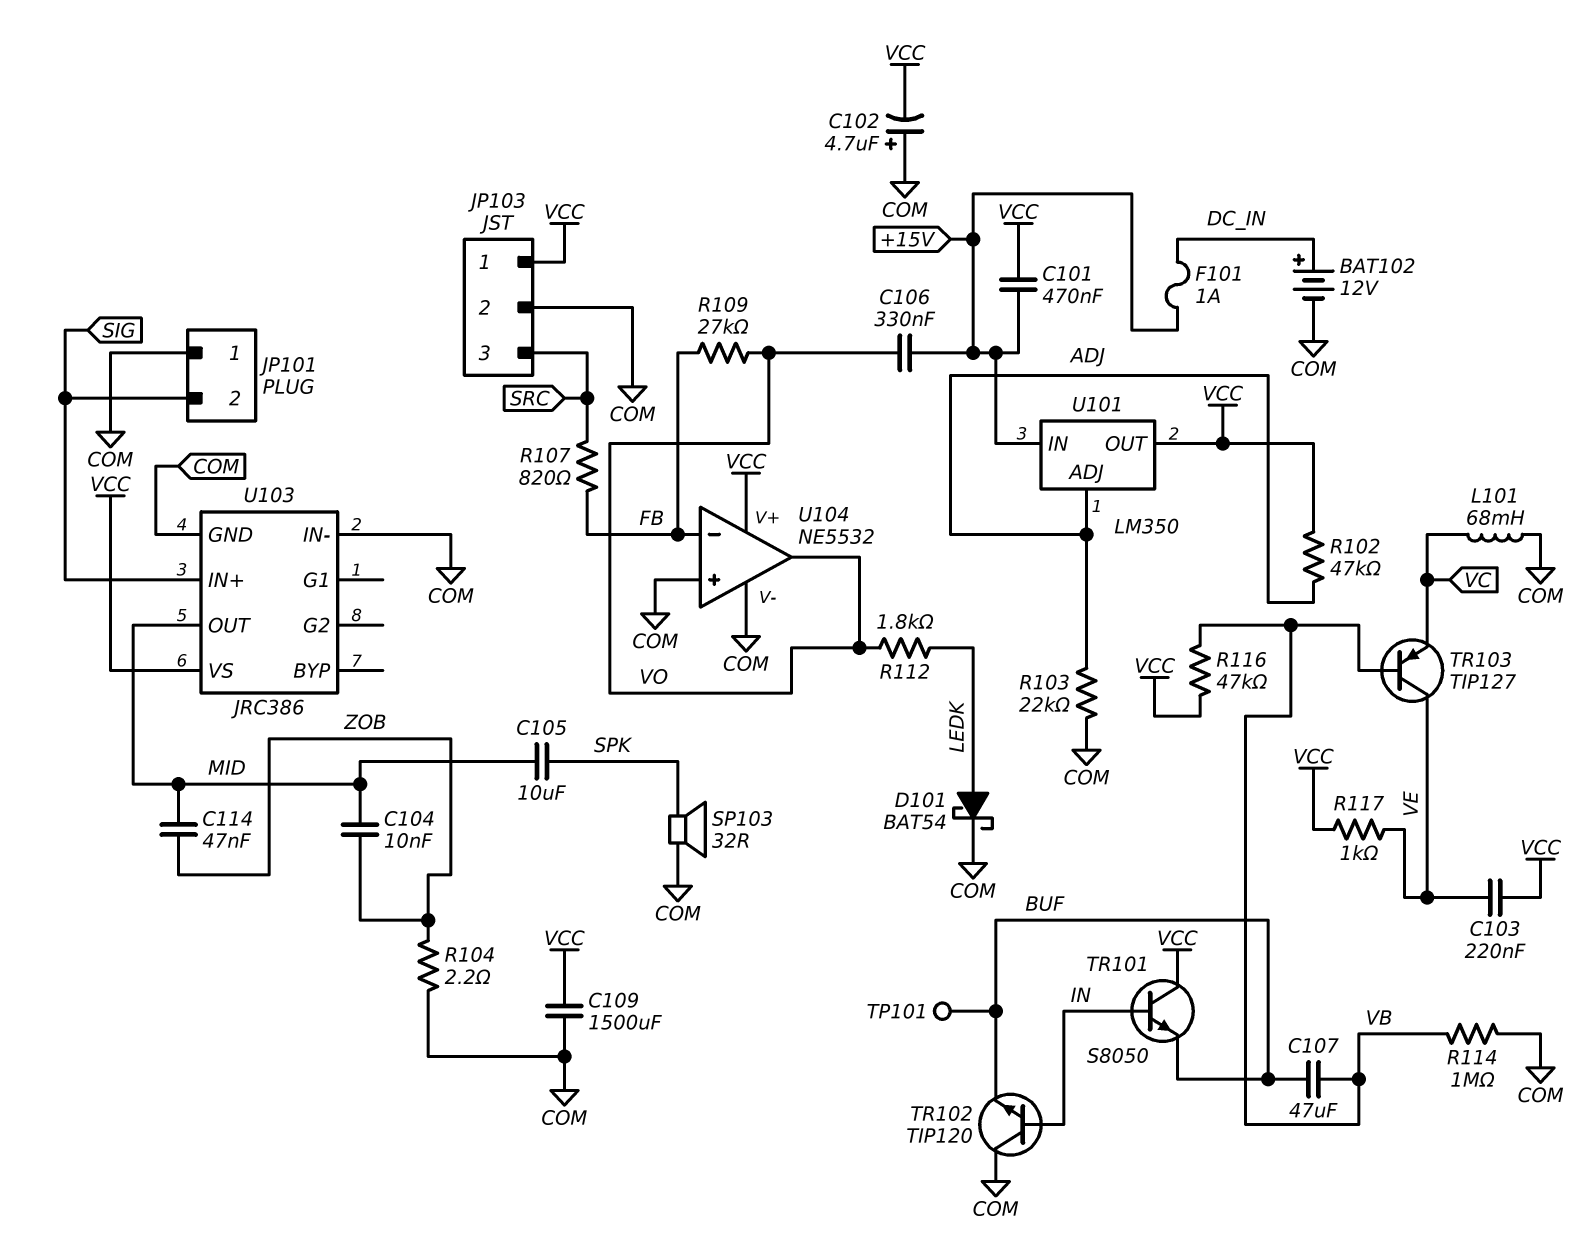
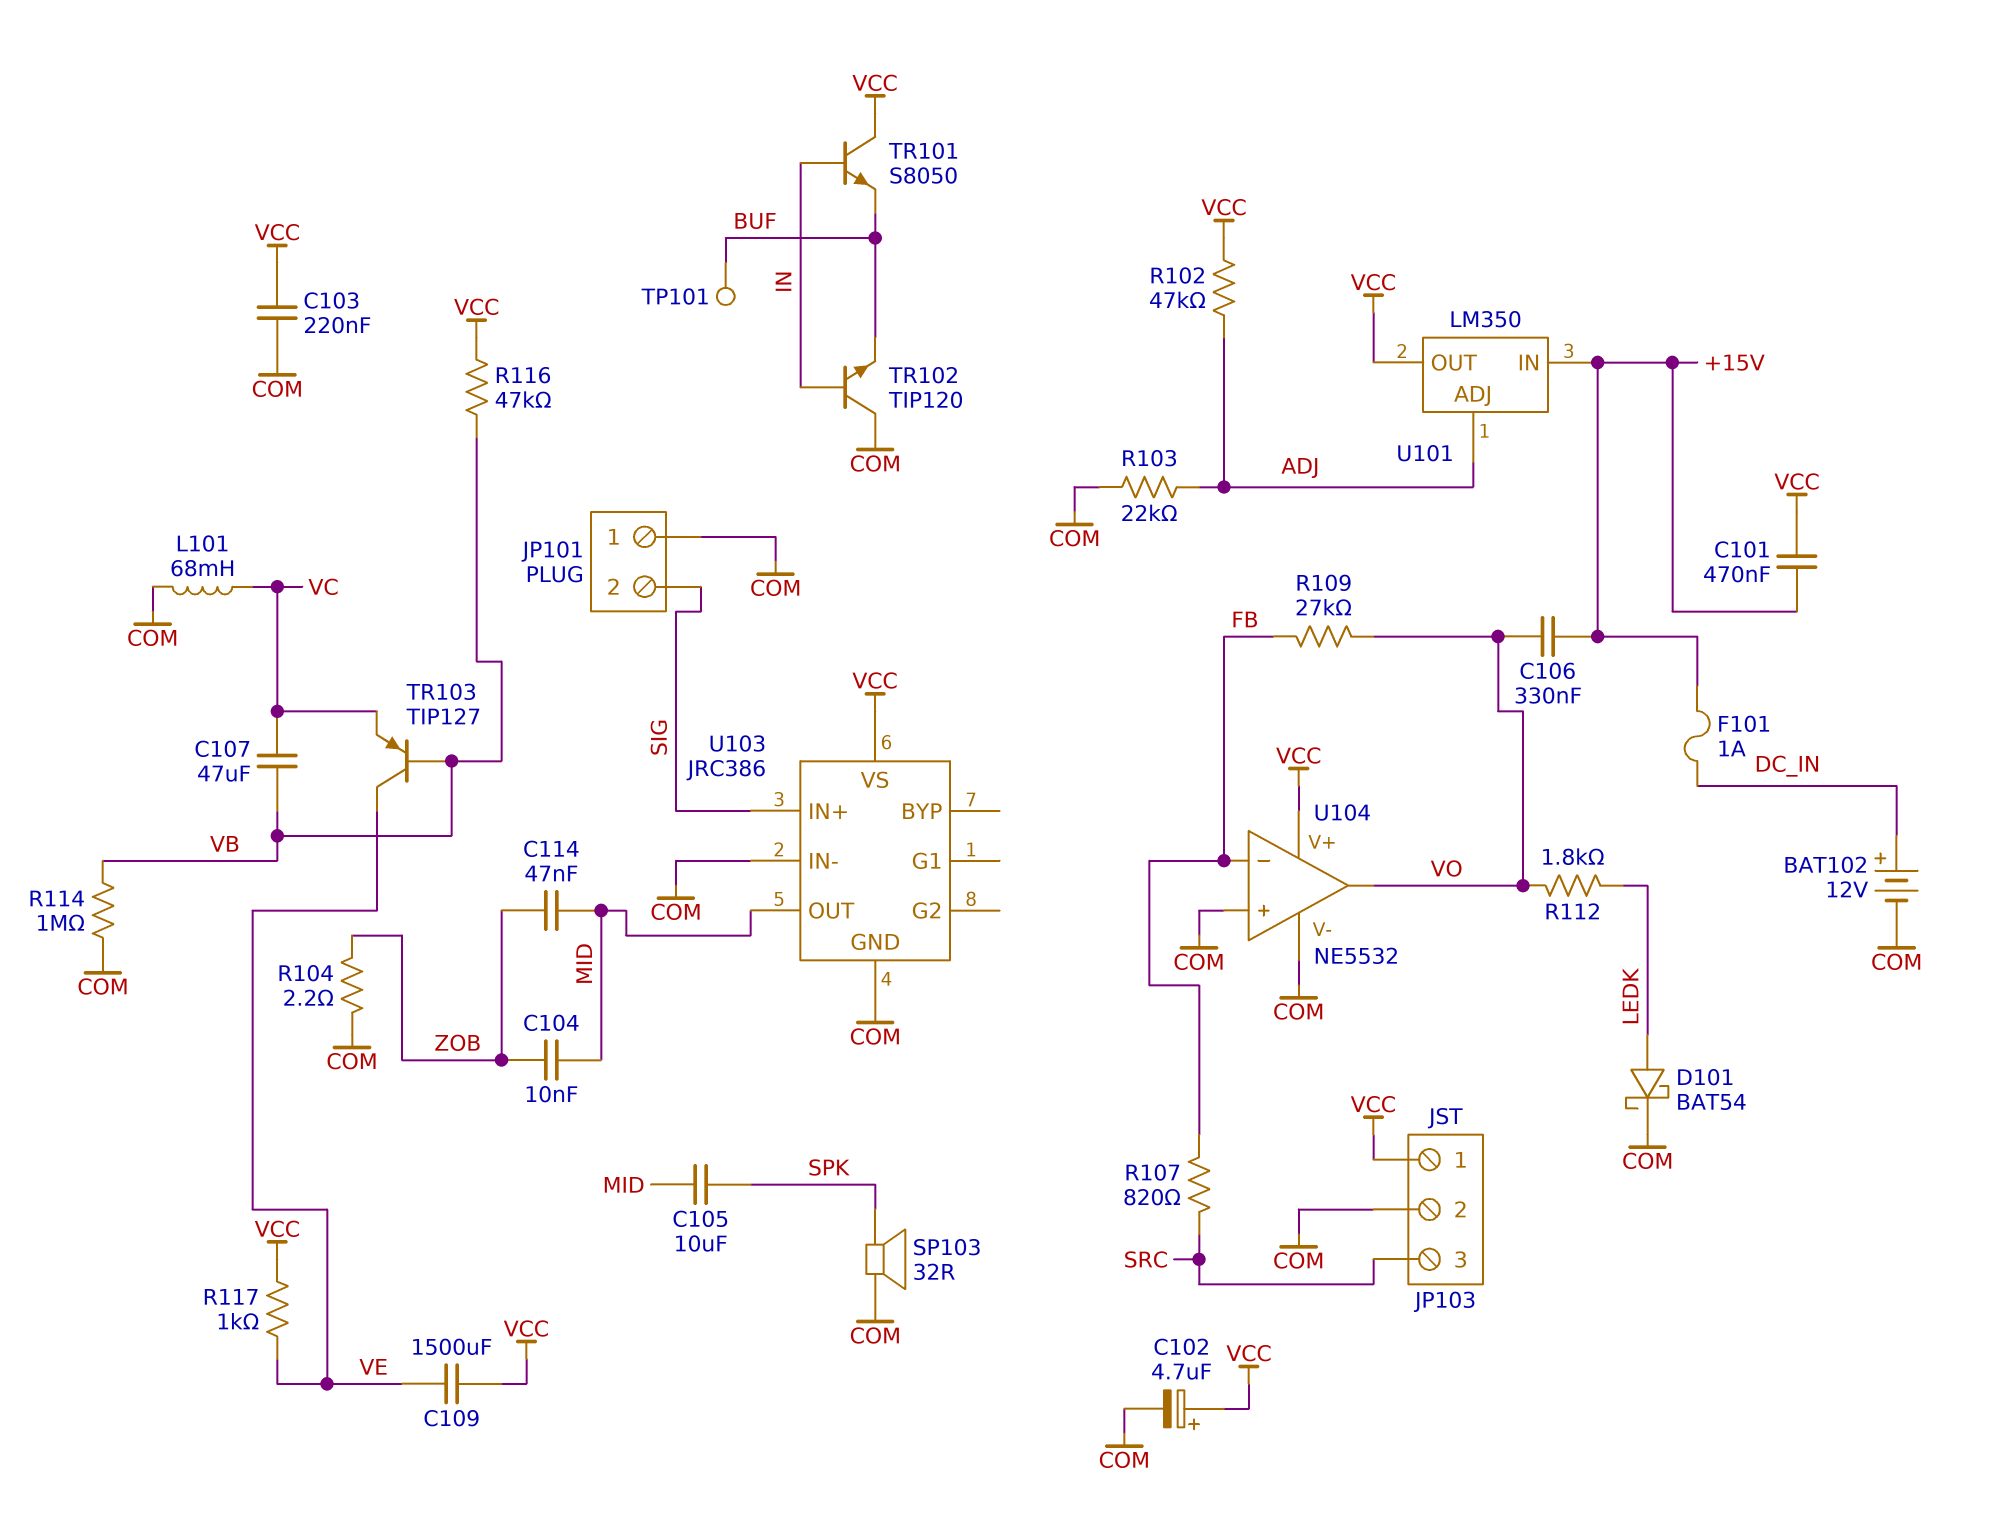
C102: 4.7uF (plus COM, minus VCC) -> 4.7uF (plus VCC, minus COM)
C103: 220nF (VCC, VE) -> 220nF (COM, VCC)
C107: 47uF (BUF, VB) -> 47uF (VB, VC)
C109: 1500uF (COM, VCC) -> 1500uF (VCC, VE)

